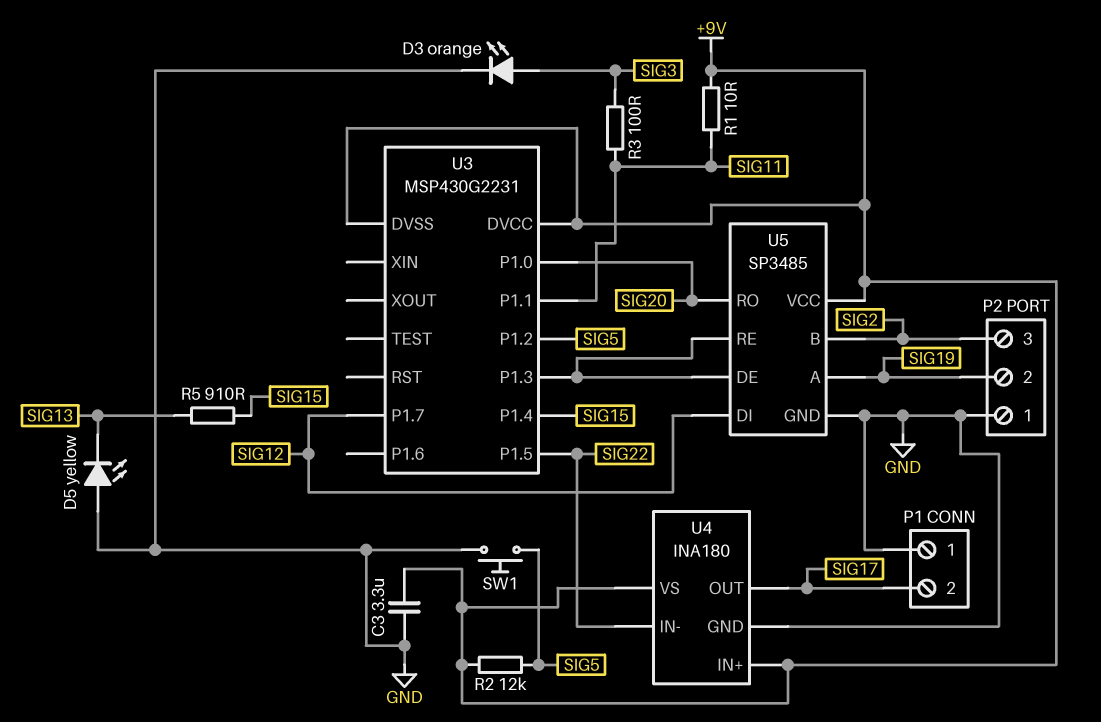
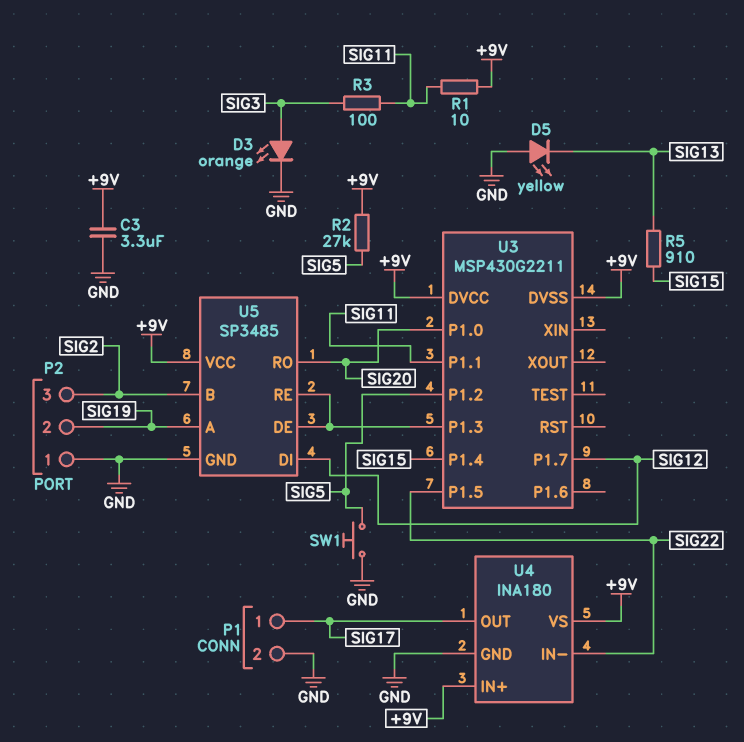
P1 pin 1: GND -> SIG17
P1 pin 2: SIG17 -> GND
R2: 12k (+9V, SIG5) -> 27k (+9V, SIG5)
U3: MSP430G2231 -> MSP430G2211

